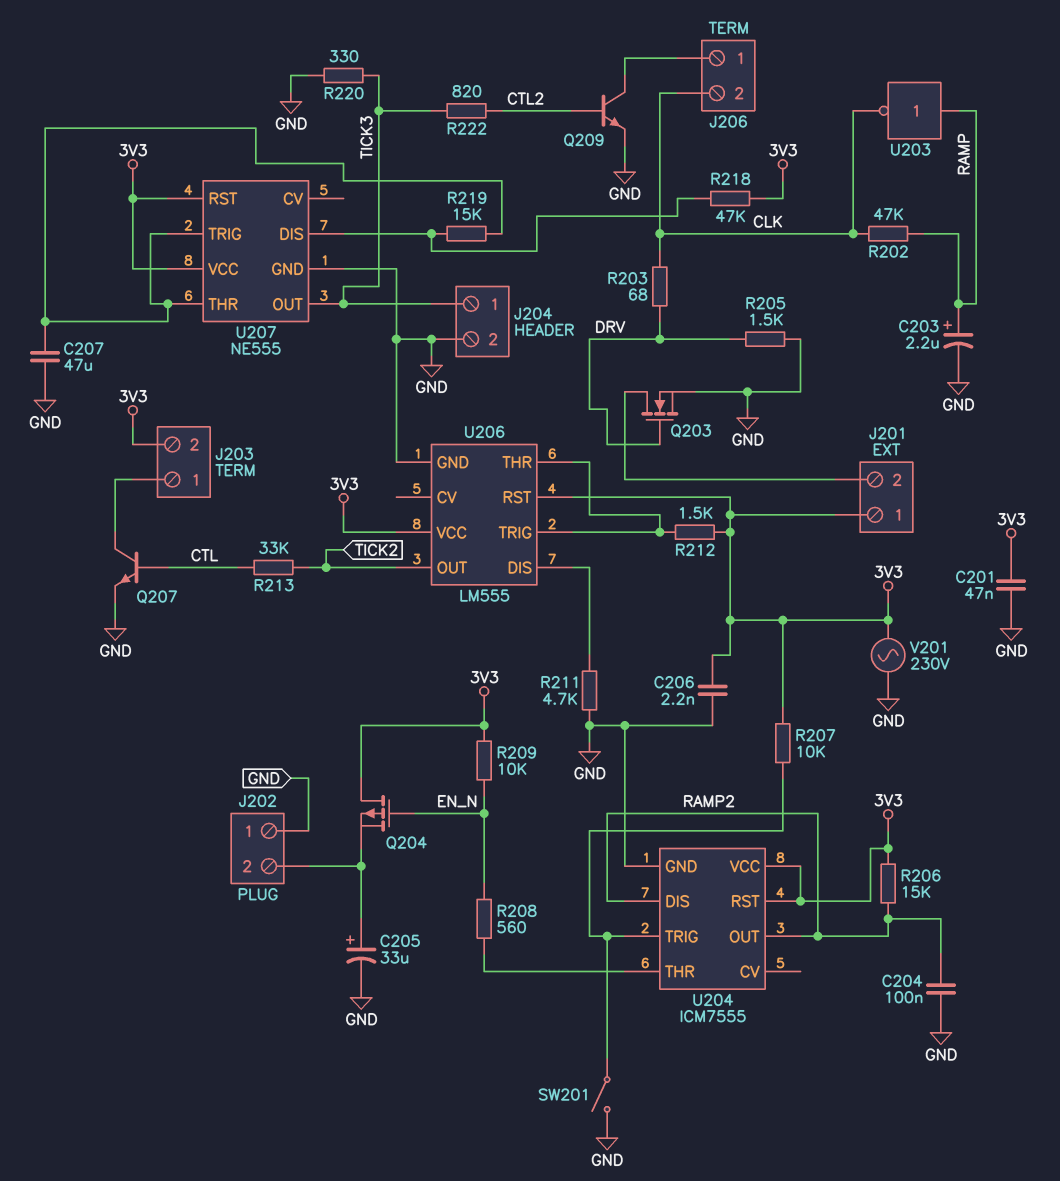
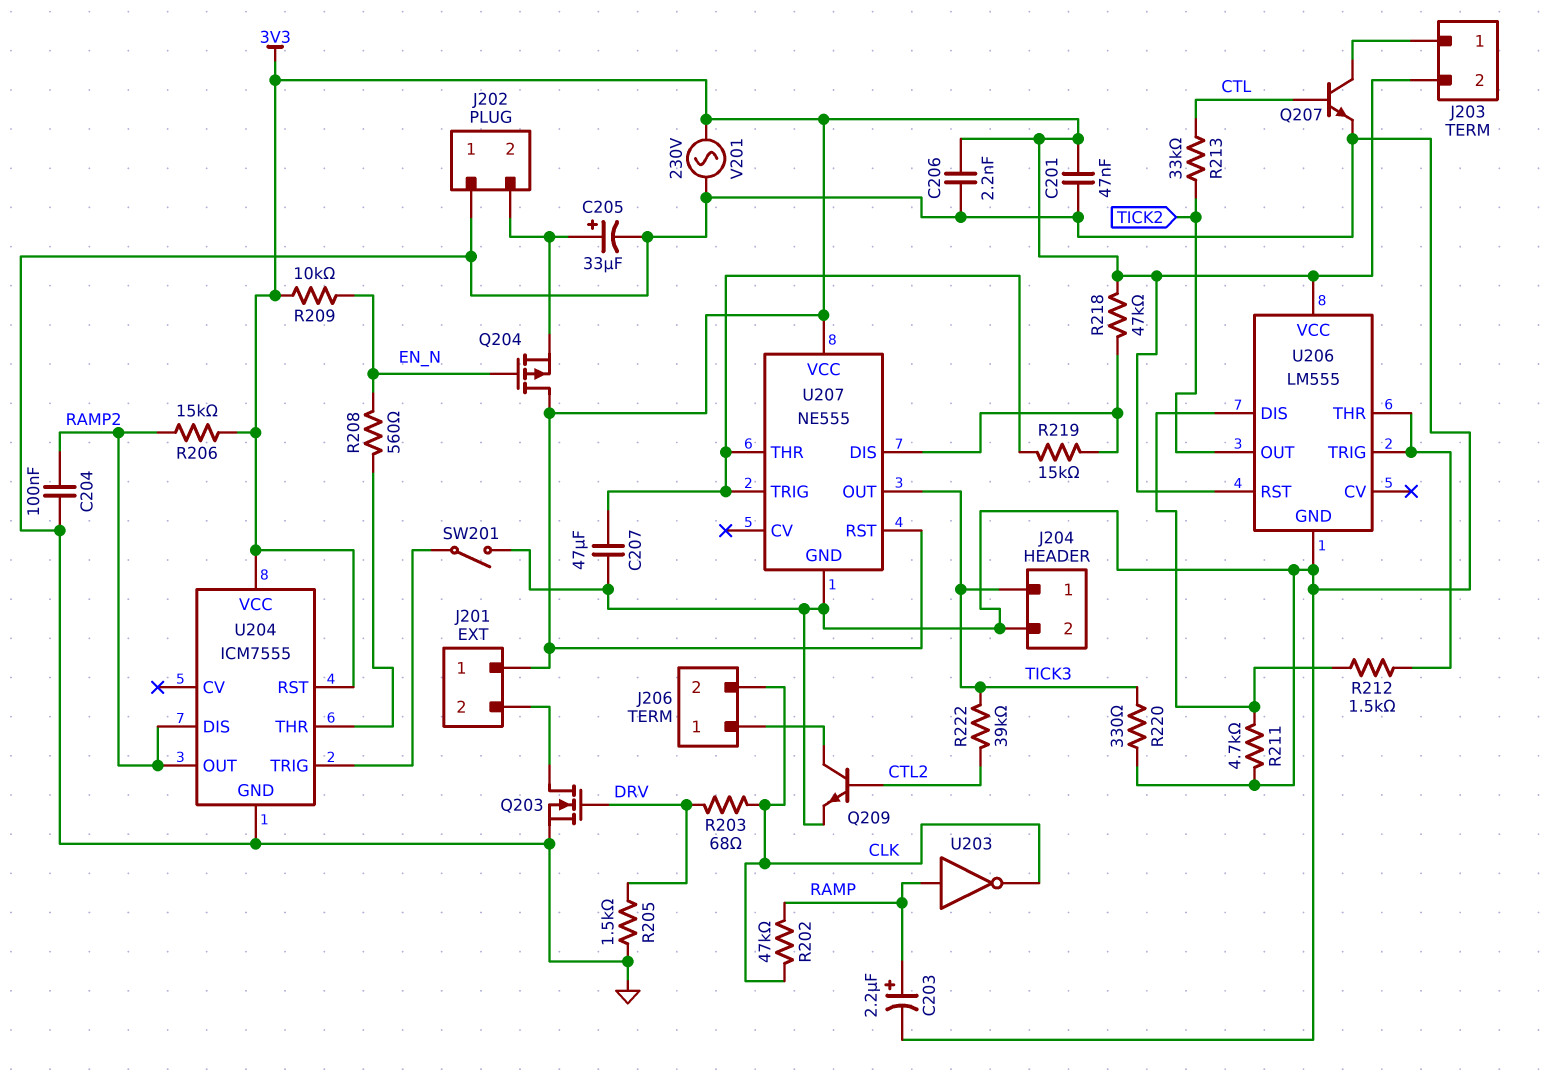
R207: 10k (3V3, U204/TRIG) -> none
R212: 1.5k (3V3, U206/THR) -> 1.5k (U206/DIS, U206/THR)
R222: 820 (CTL2, TICK3) -> 39k (CTL2, TICK3)

